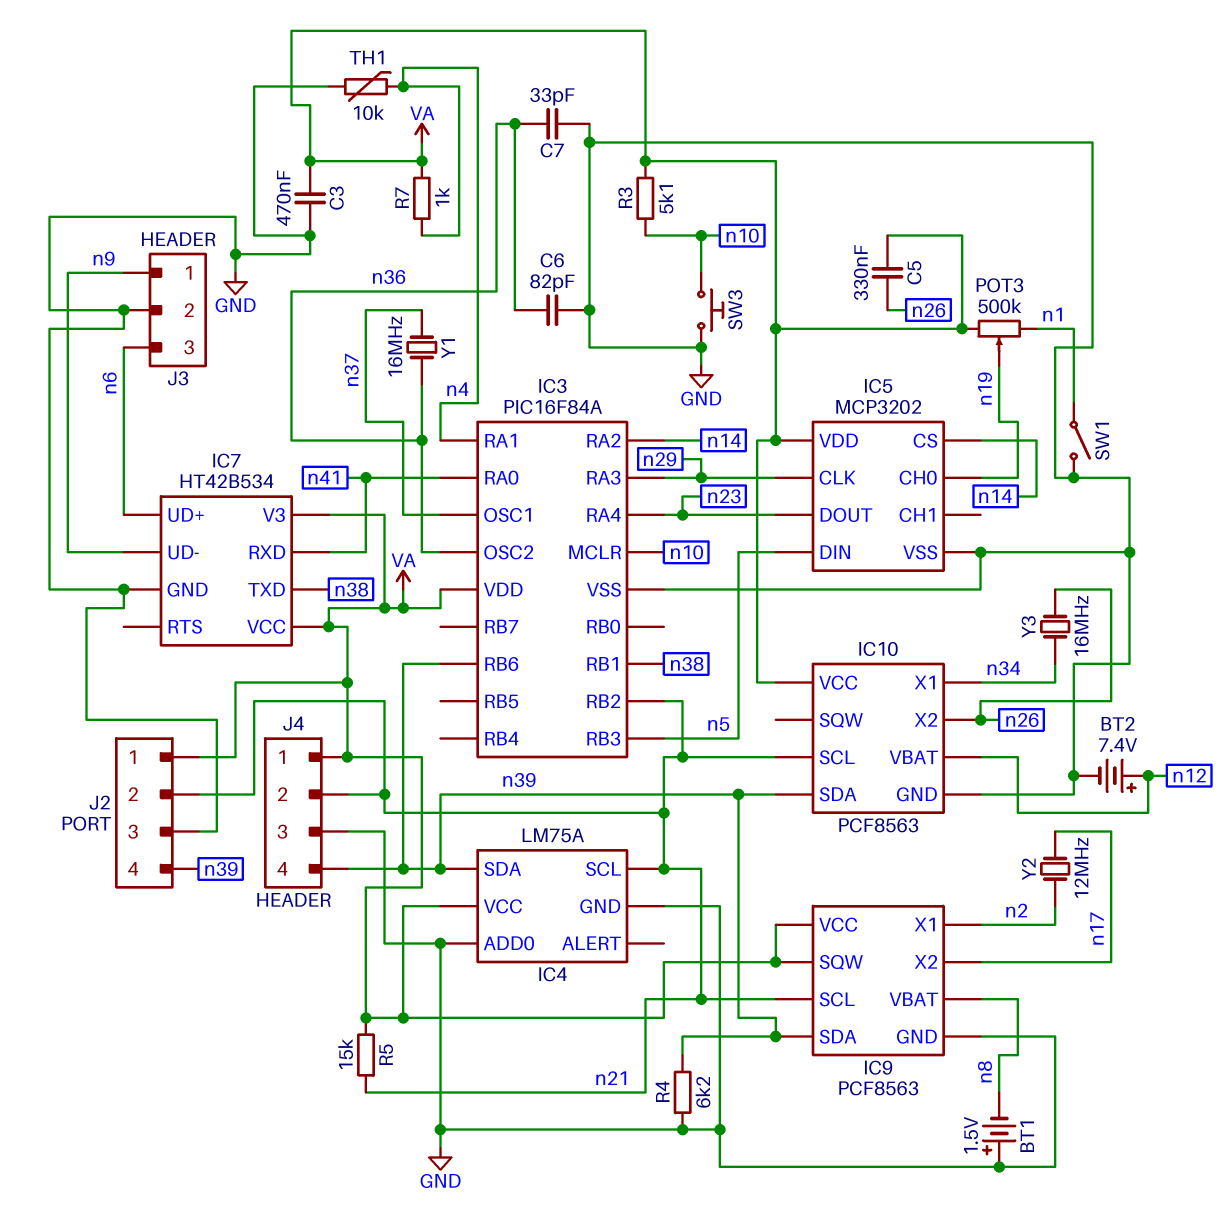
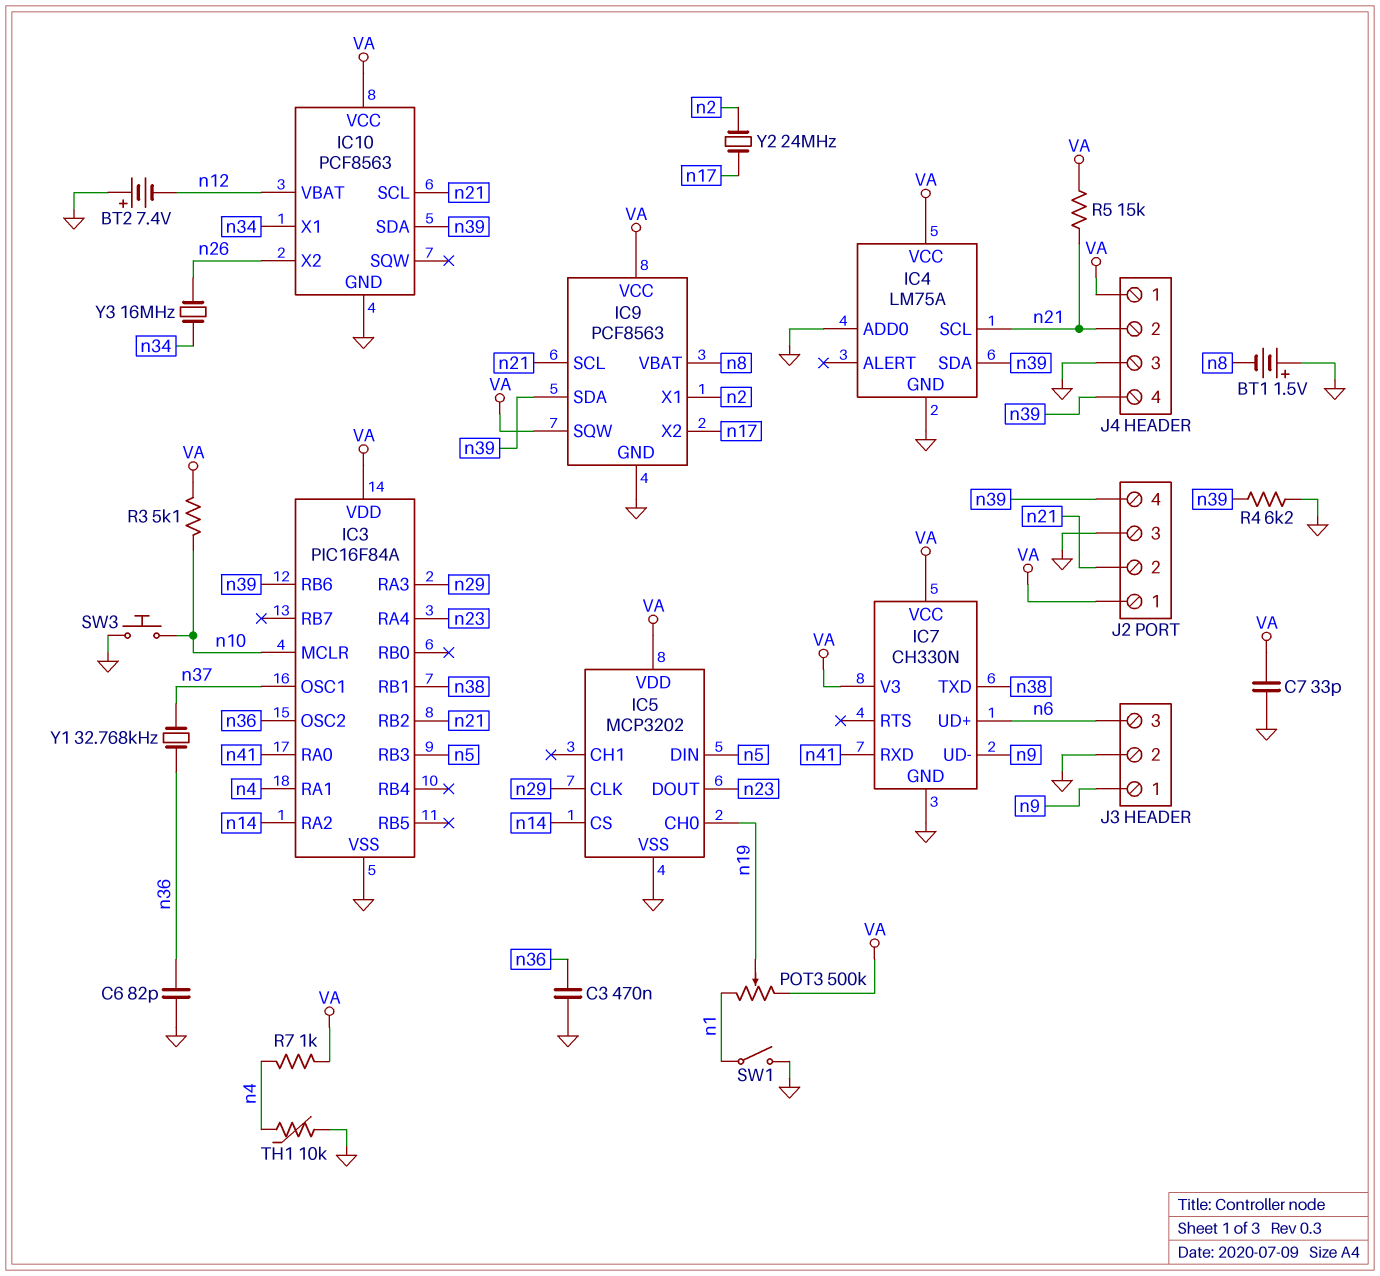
BT2: 7.4V (plus n12, minus GND) -> 7.4V (plus GND, minus n12)
C3: 470nF (GND, VA) -> 470nF (GND, n36)
C5: 330nF (VA, n26) -> none
C7: 33pF (GND, n36) -> 33pF (GND, VA)
IC7: HT42B534 -> CH330N
Y1: 16MHz (n36, n37) -> 32.768kHz (n36, n37)
Y2: 12MHz (n2, n17) -> 24MHz (n2, n17)

